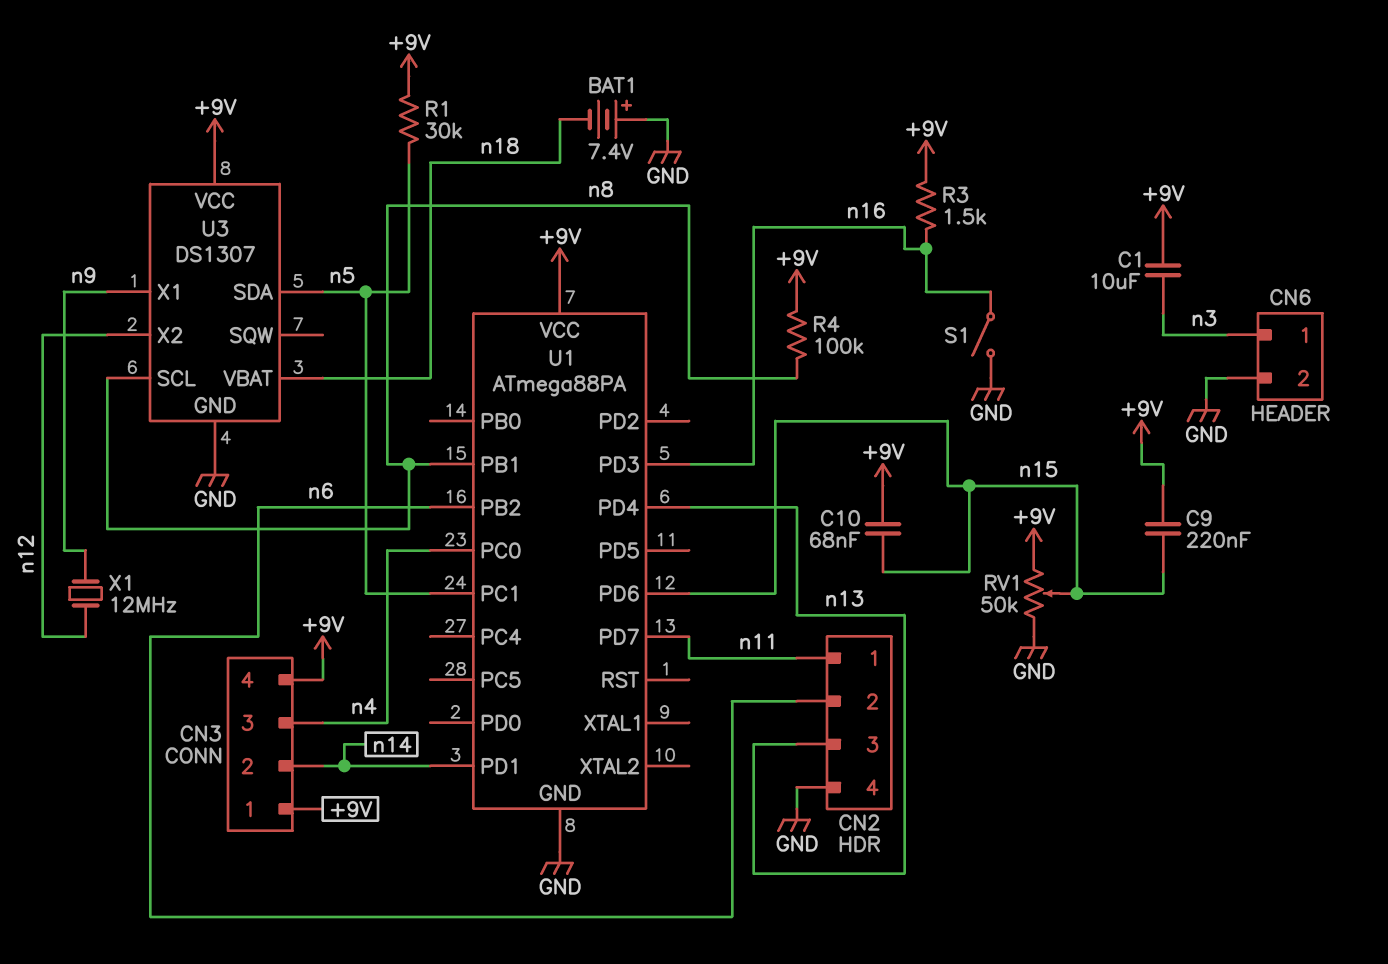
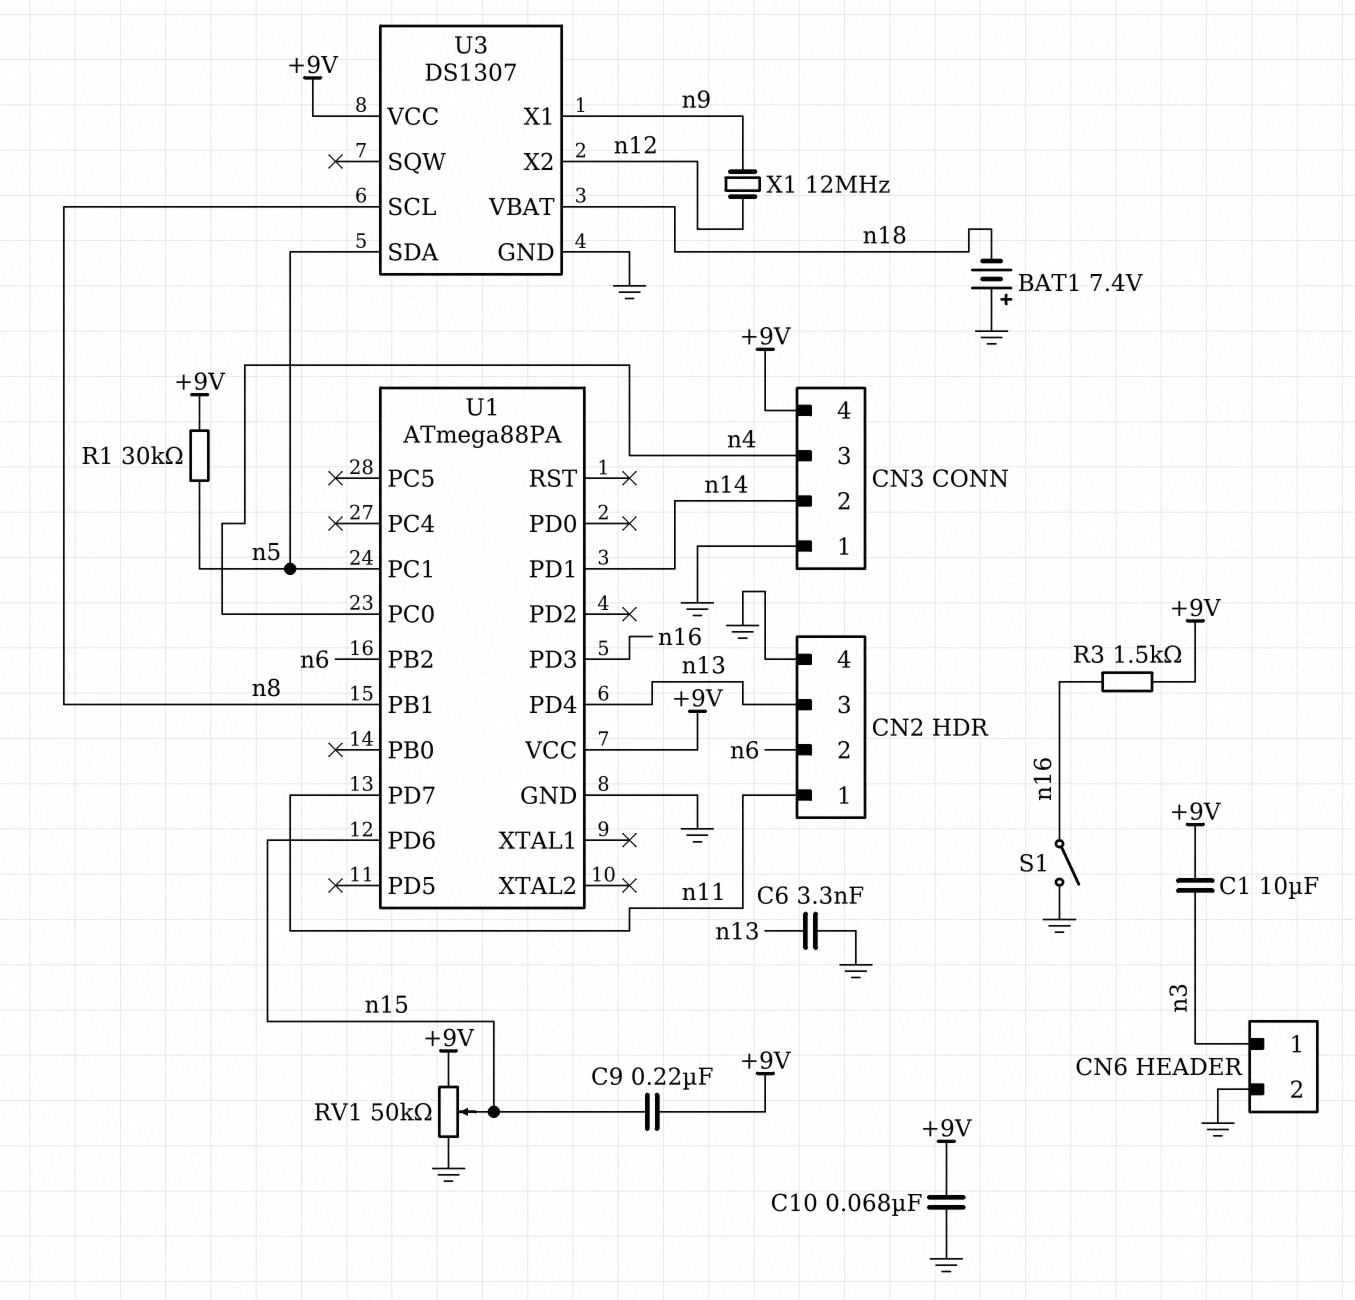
C6: none -> 3.3nF (GND, n13)
C10: 68nF (+9V, n15) -> 68nF (+9V, GND)
CN3 pin 1: +9V -> GND
R4: 100k (+9V, n8) -> none

